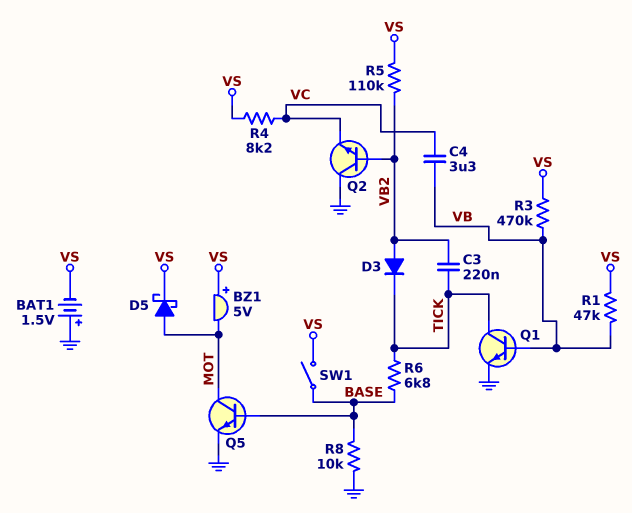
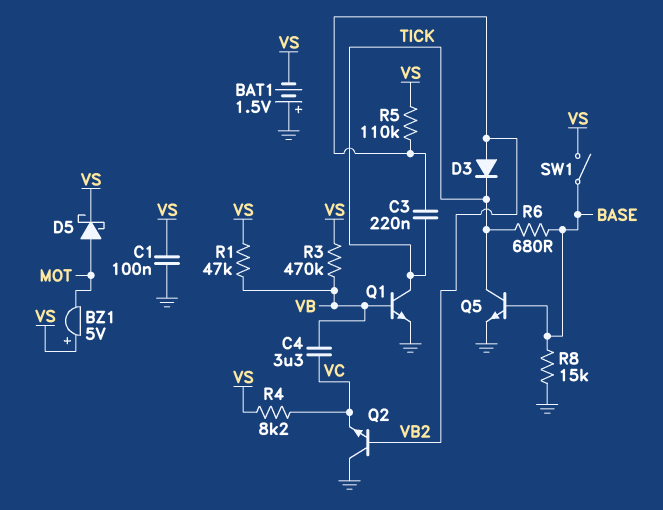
C1: none -> 100nF (GND, VS)
Q5: NPN (B BASE, C MOT, E GND) -> NPN (B BASE, C TICK, E GND)
R6: 6.8k (BASE, TICK) -> 680 (BASE, TICK)
R8: 10k (BASE, GND) -> 15k (BASE, GND)

